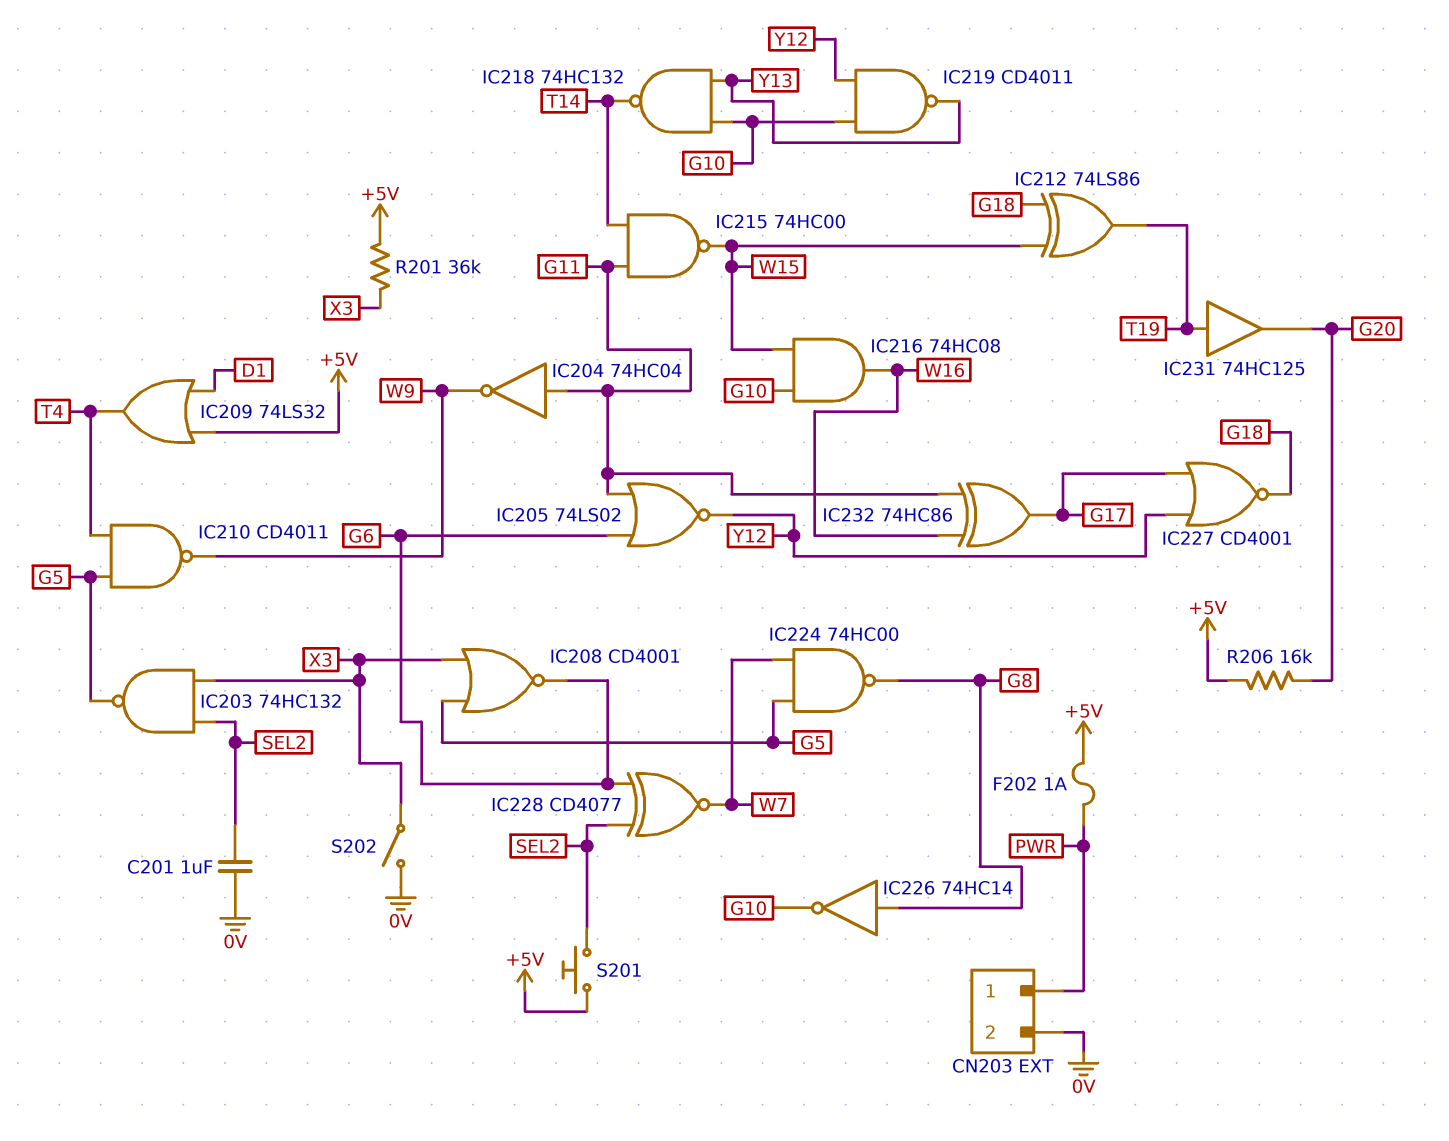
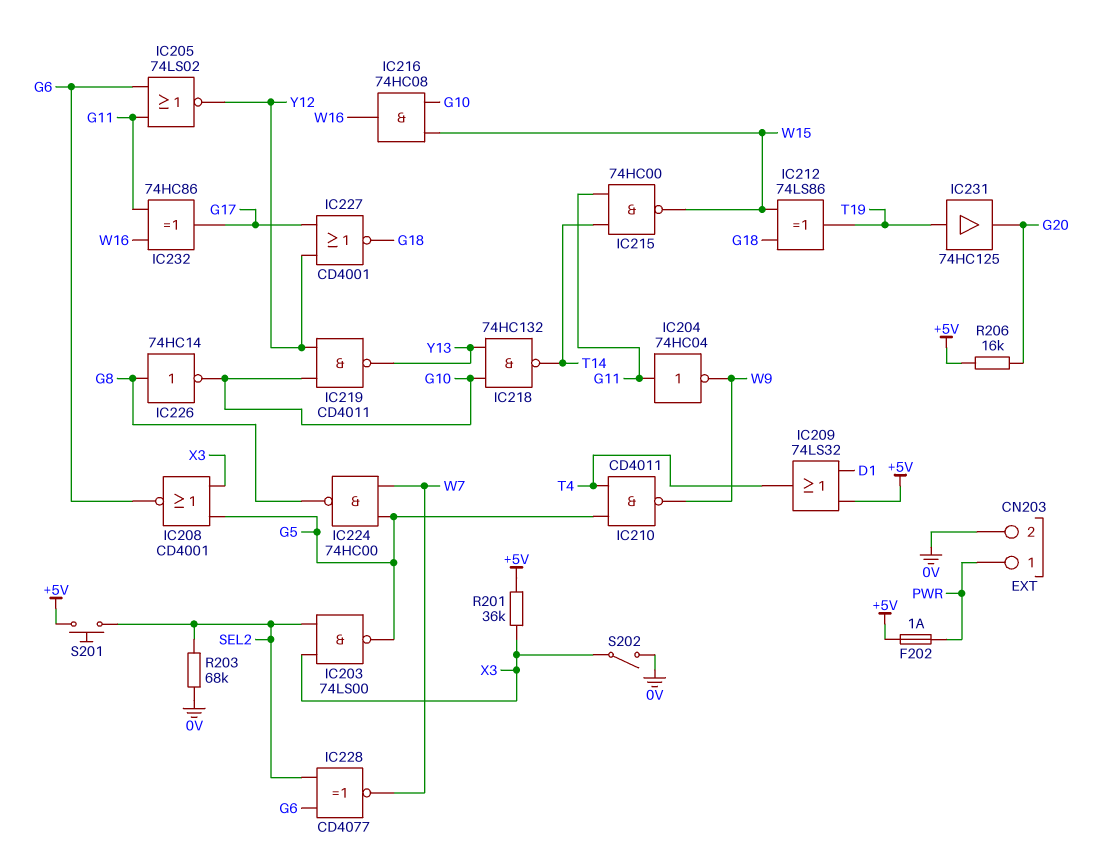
C201: 1uF (0V, SEL2) -> none
IC203: NAND 74HC132 (in SEL2, in X3, out G5) -> NAND 74LS00 (in SEL2, in X3, out G5)
R203: none -> 68k (0V, SEL2)

